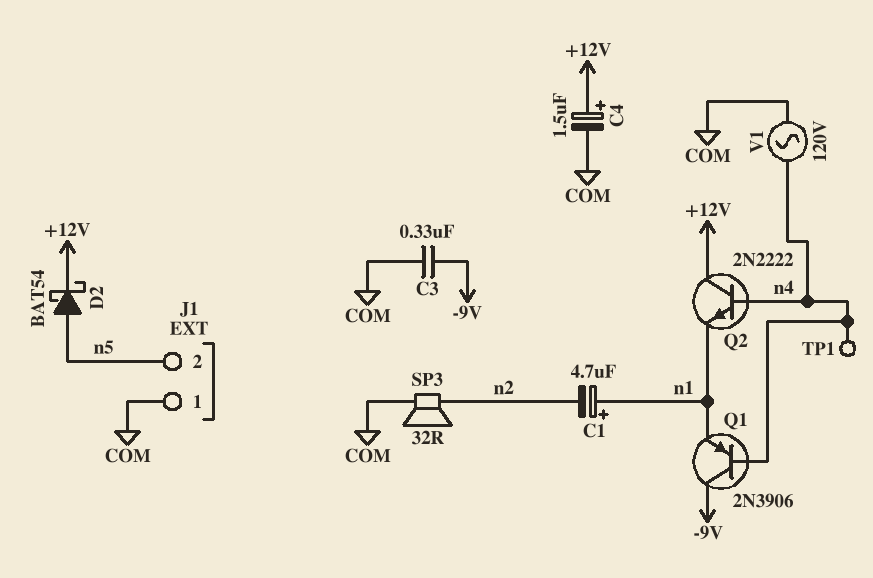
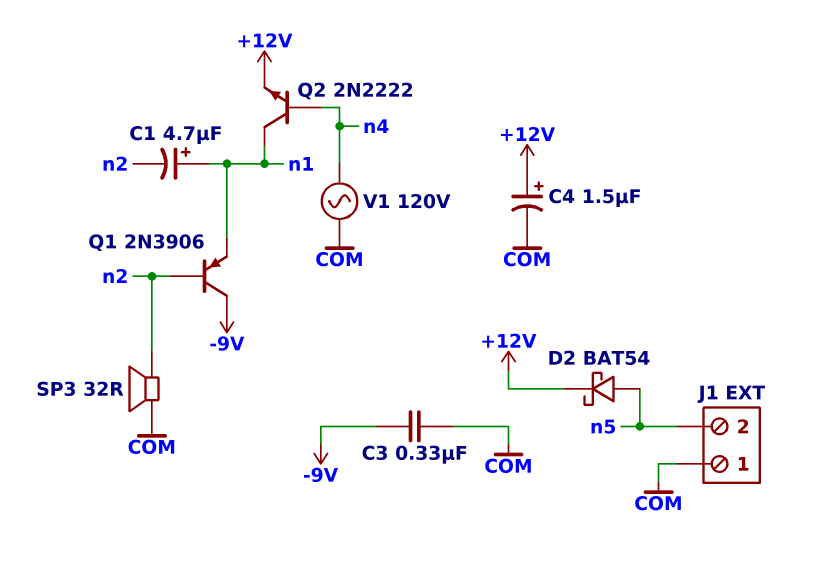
Q1: PNP 2N3906 (B n4, C -9V, E n1) -> PNP 2N3906 (B n2, C -9V, E n1)
Q2: NPN 2N2222 (B n4, C +12V, E n1) -> NPN 2N2222 (B n4, C n1, E +12V)
TP1: test point (n4) -> none

